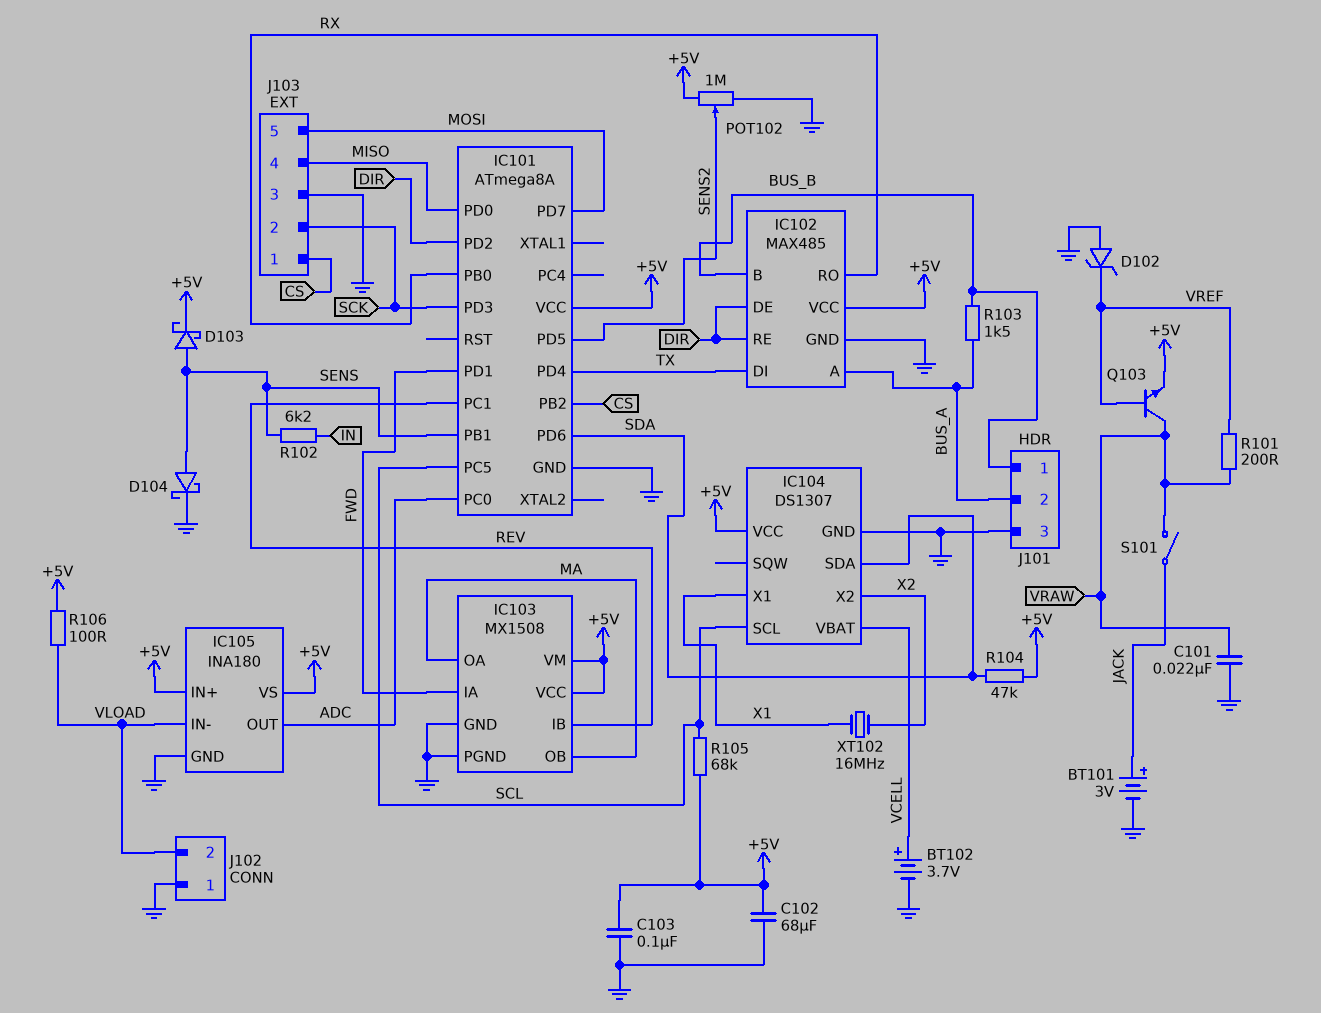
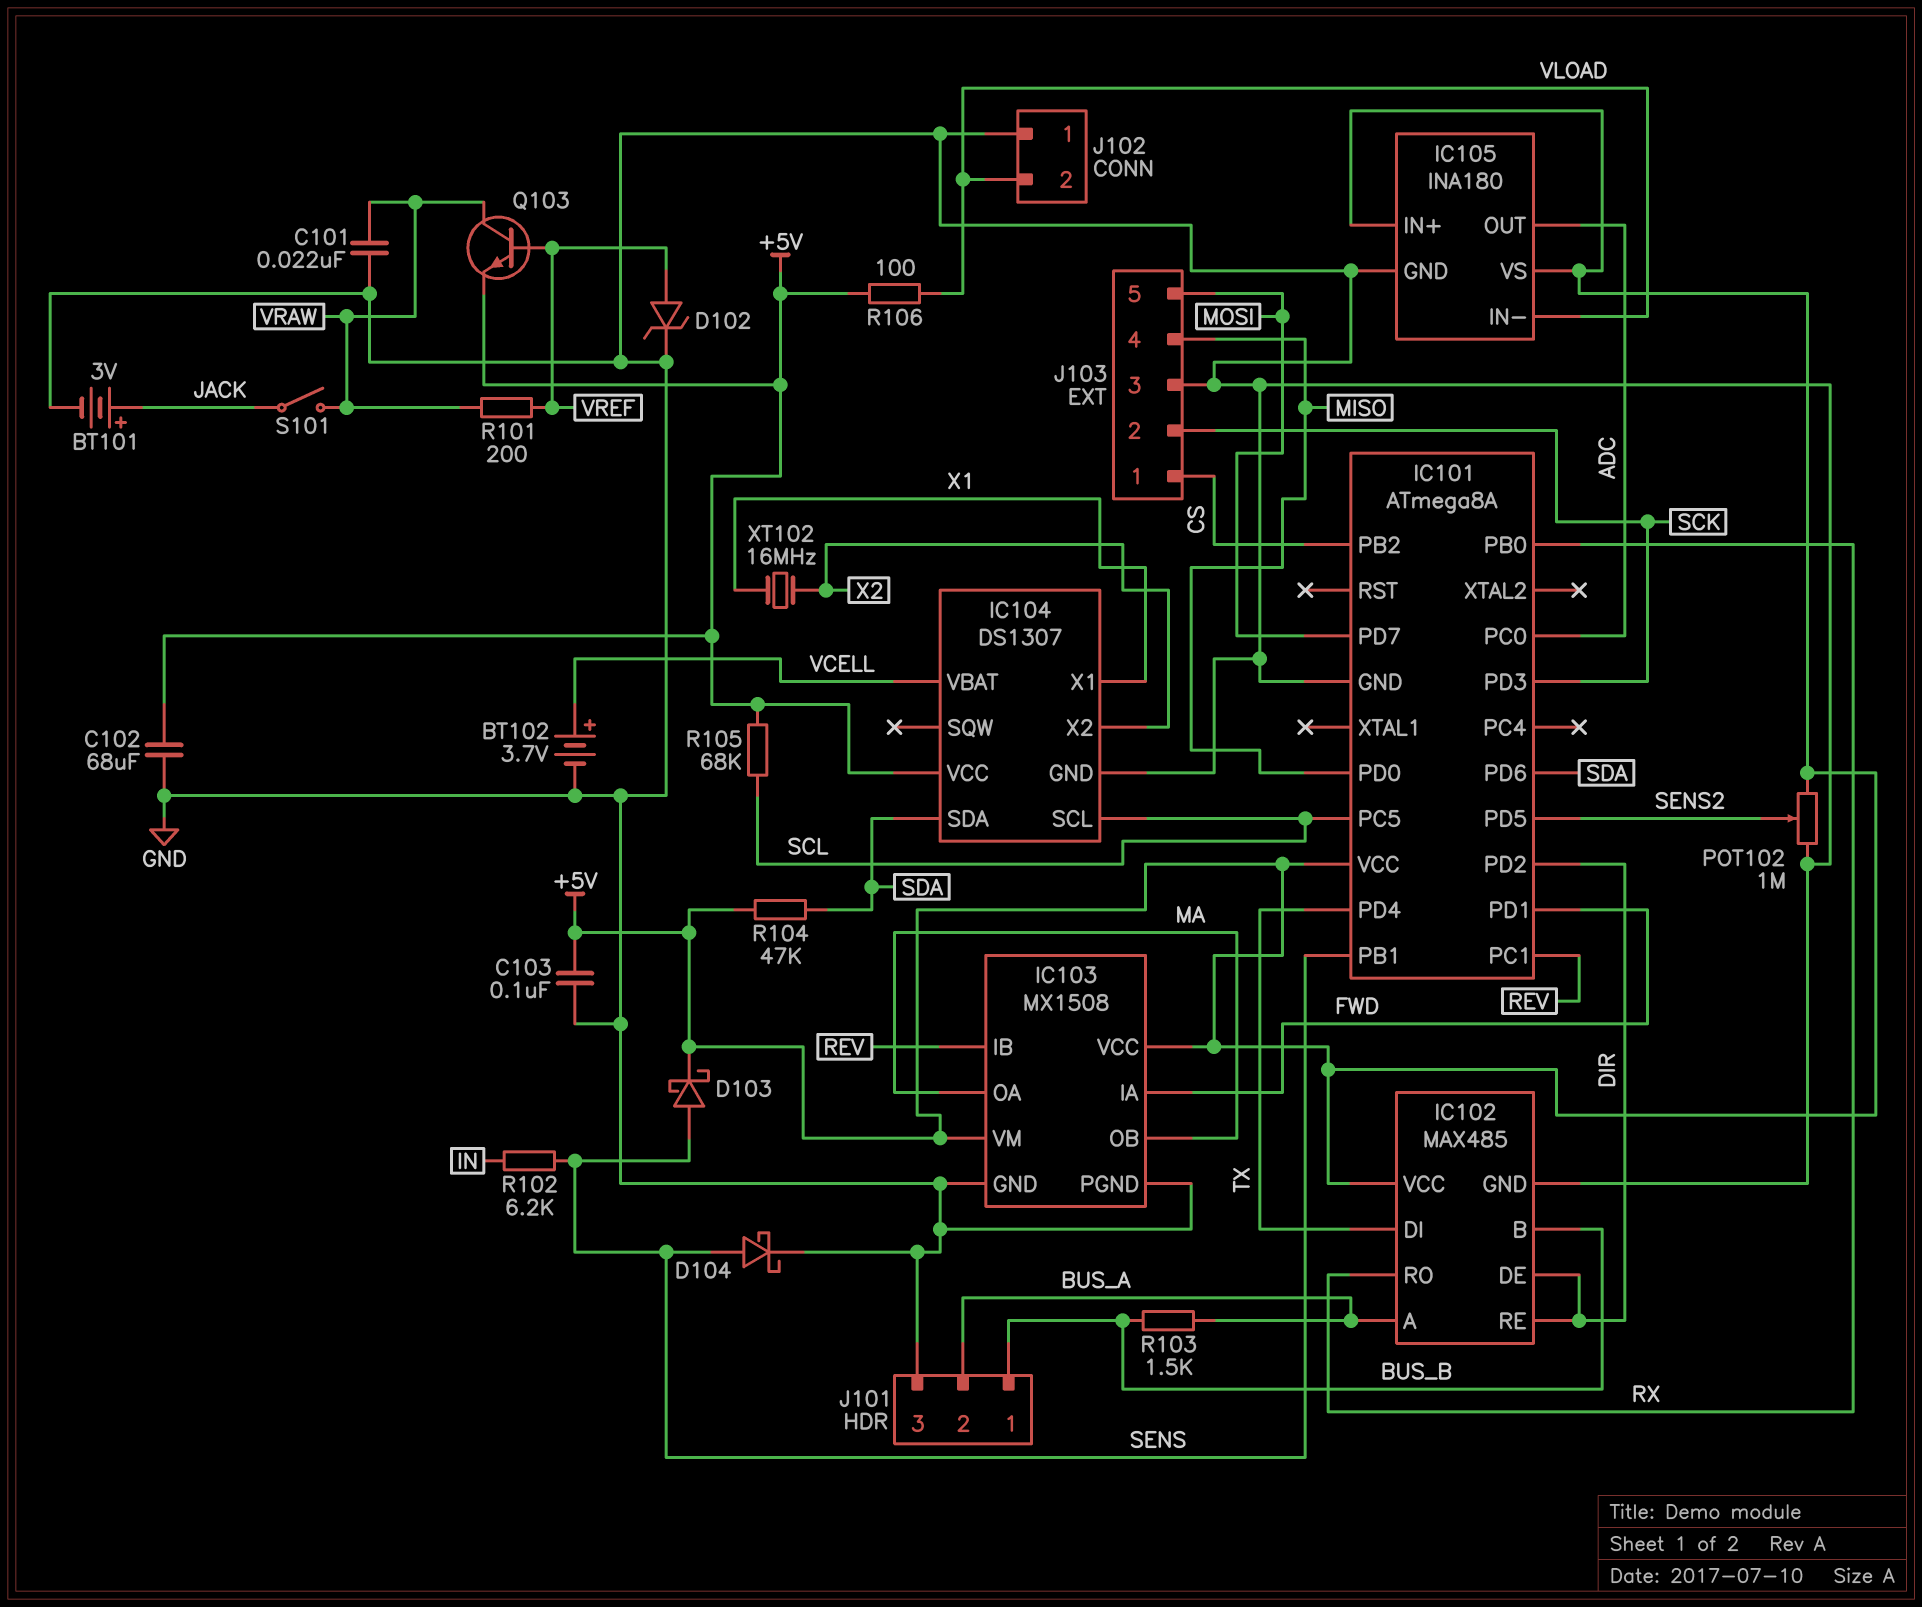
D102: zener (A GND, K VREF) -> zener (A VREF, K GND)

